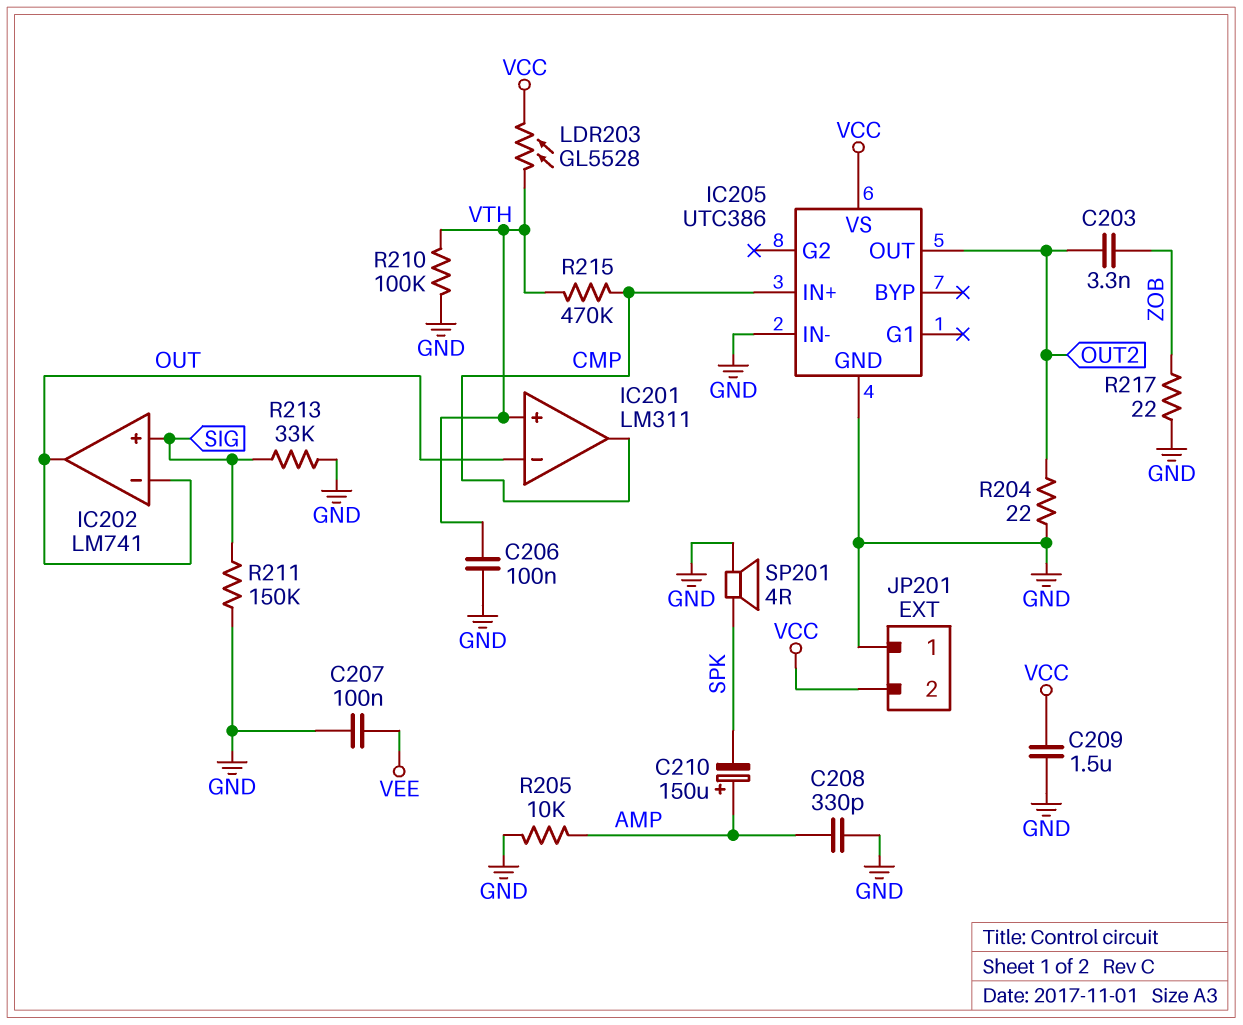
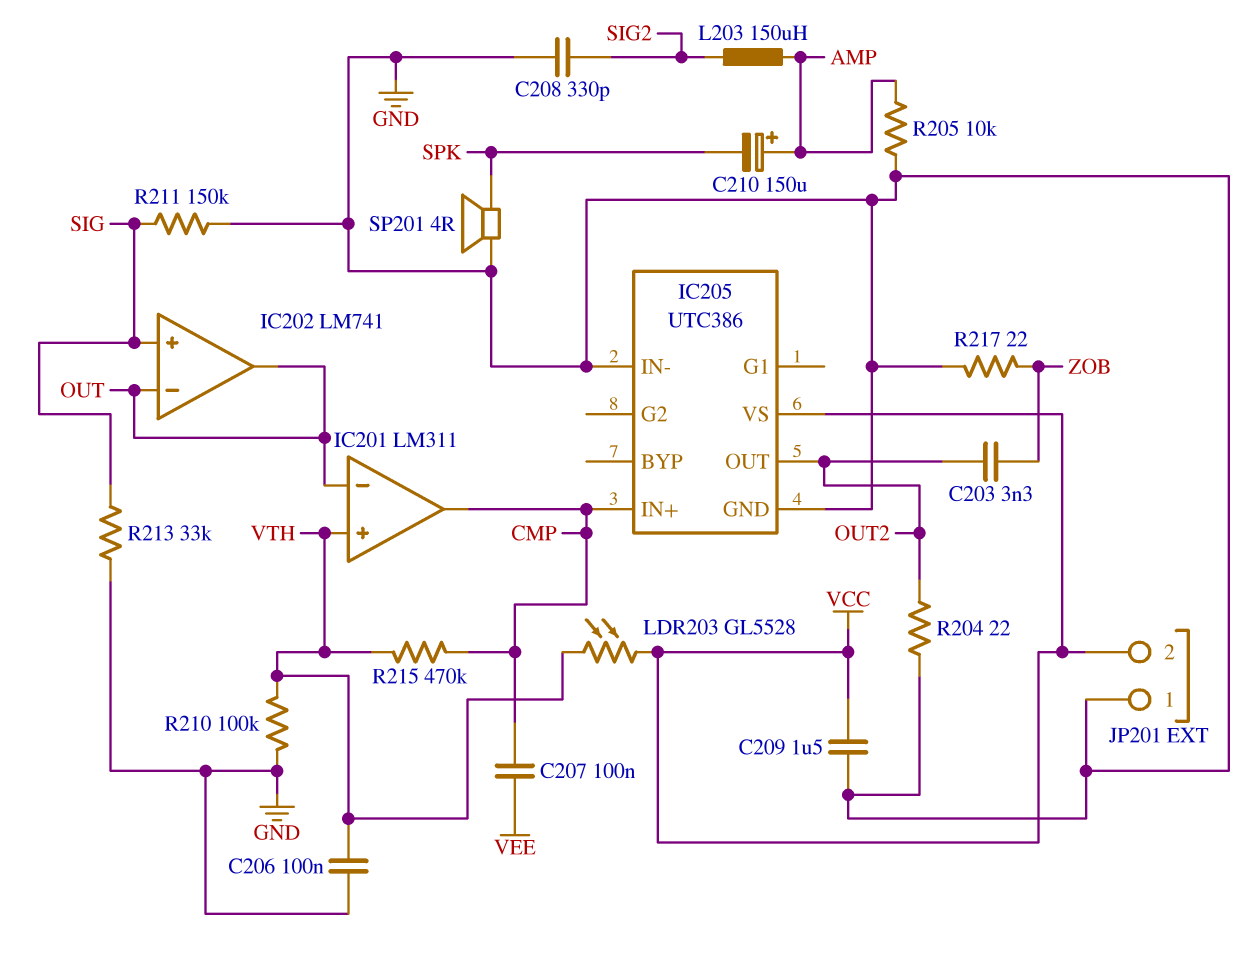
C207: 100nF (GND, VEE) -> 100nF (CMP, VEE)
C208: 330pF (AMP, GND) -> 330pF (GND, SIG2)
L203: none -> 150uH (AMP, SIG2)

